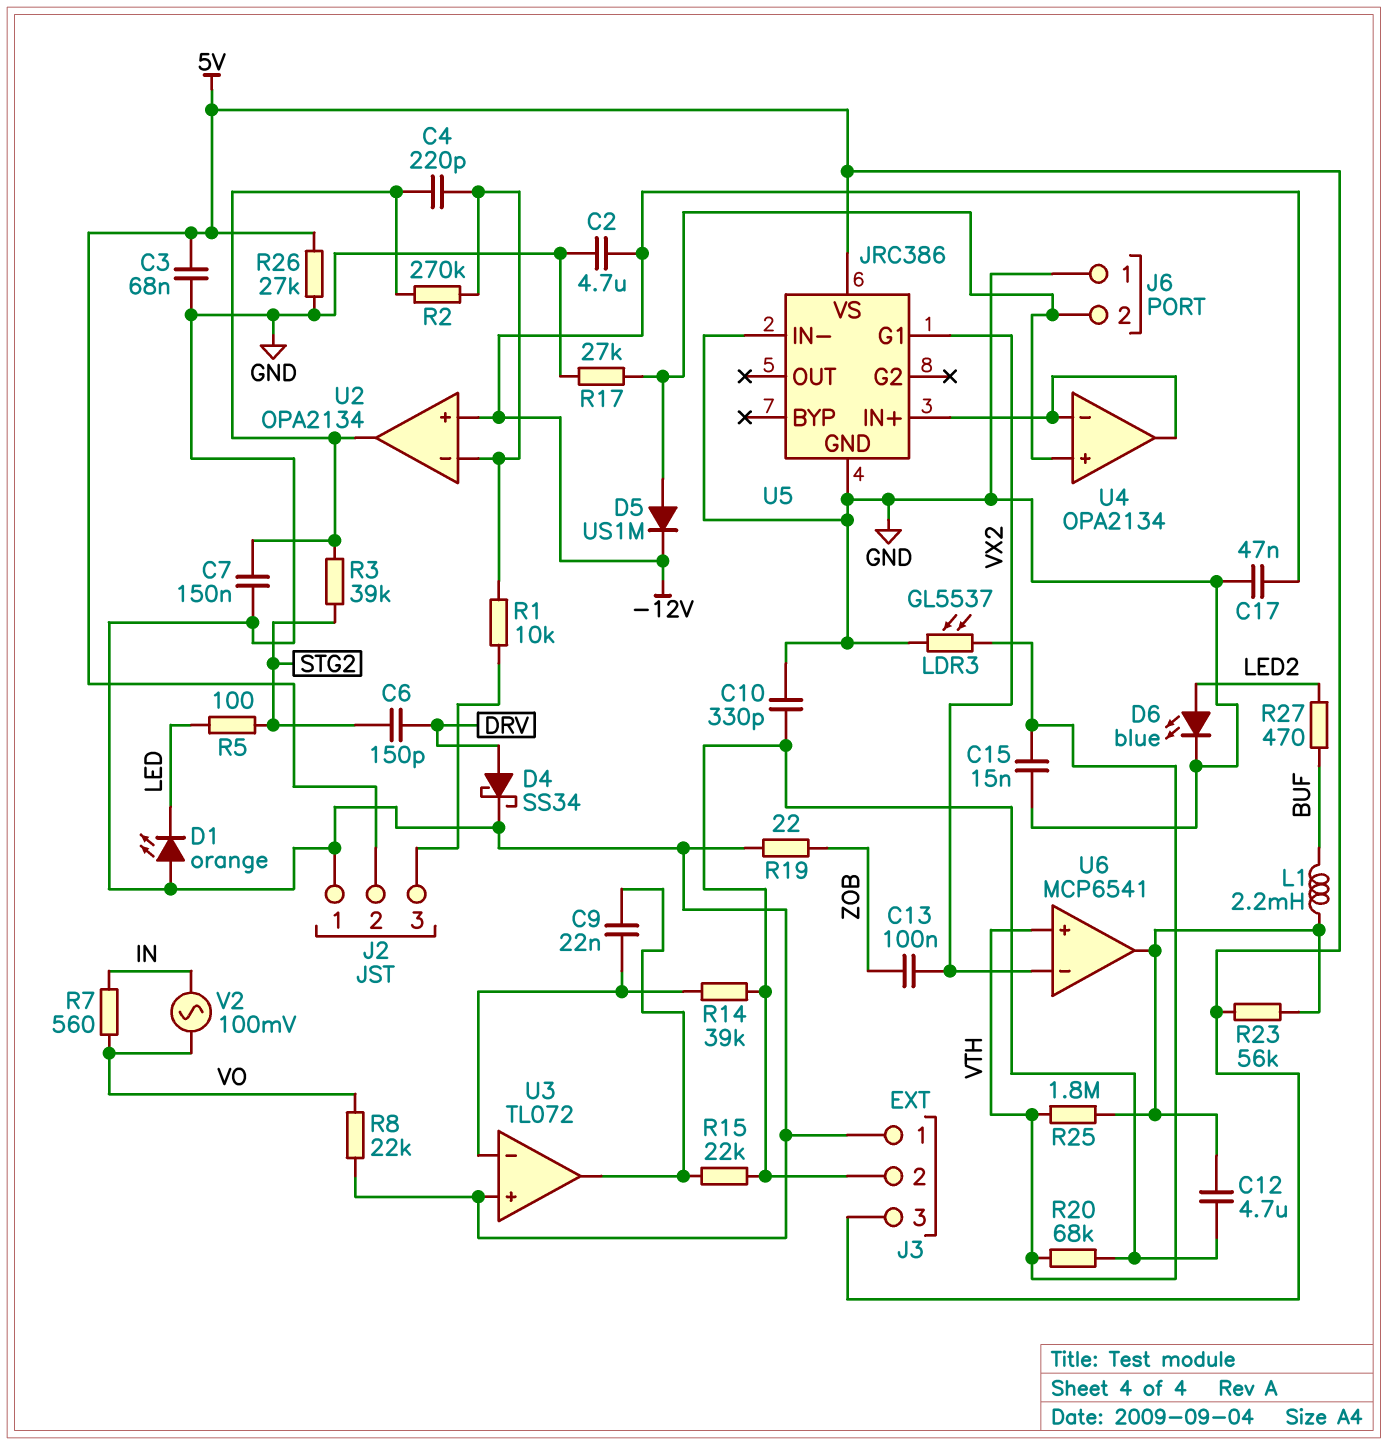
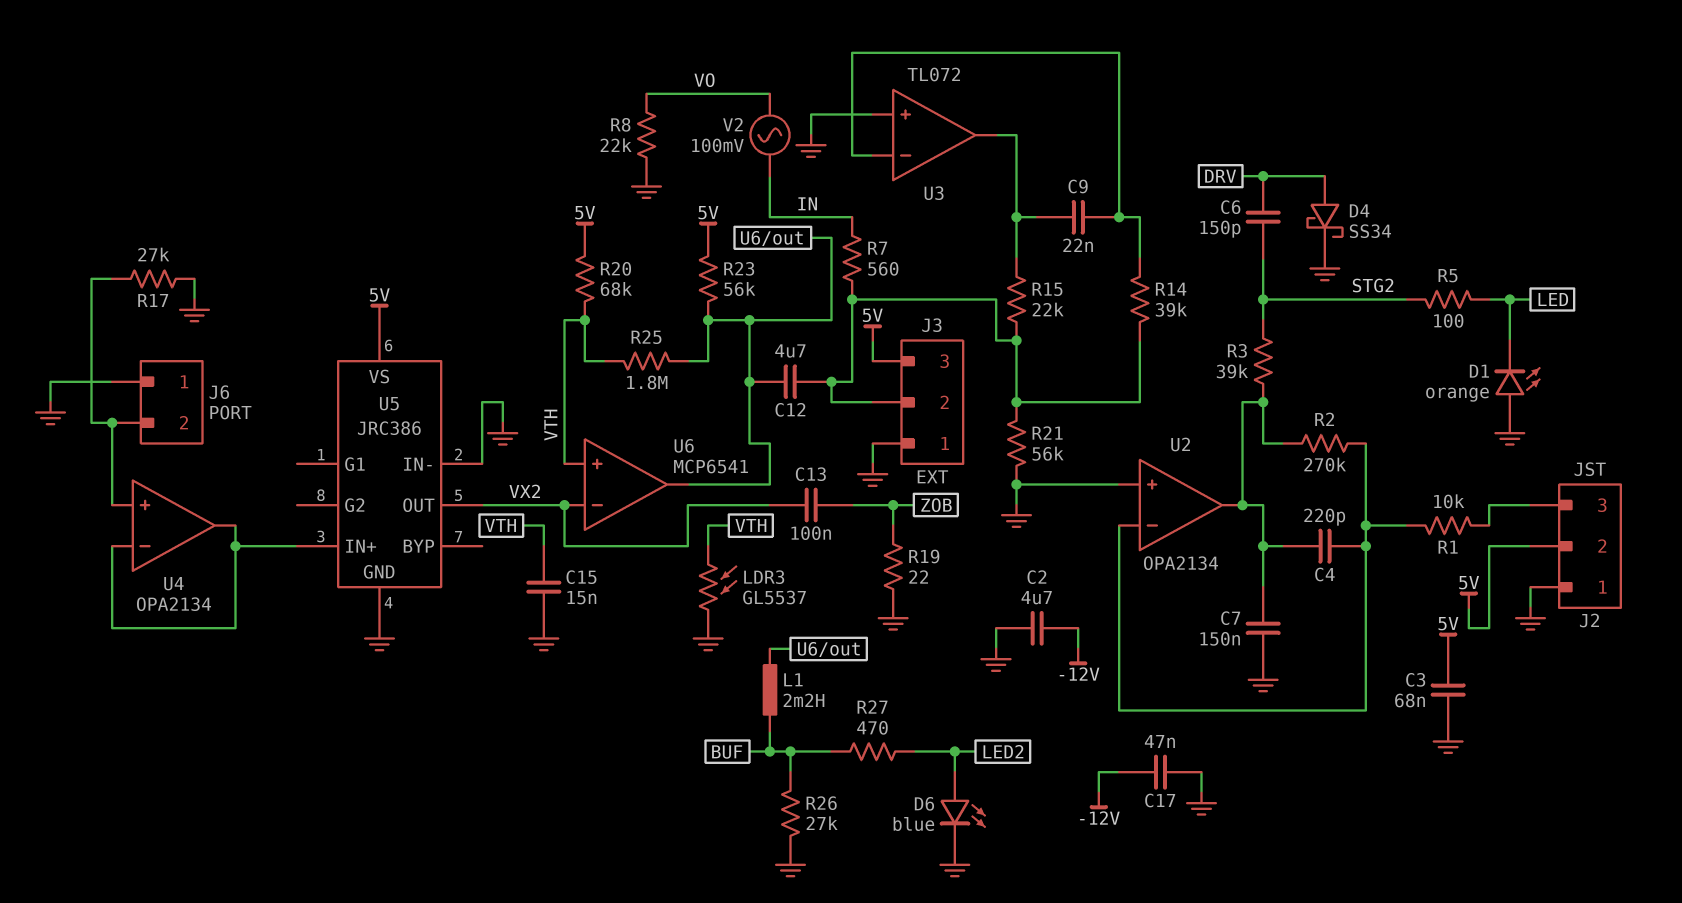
C10: 330pF (GND, J3/2) -> none
D5: diode US1M (A J6/2, K -12V) -> none
R7: 560 (IN, VO) -> 560 (IN, J3/2)
R20: 68k (J3/2, VTH) -> 68k (5V, VTH)
R21: none -> 56k (GND, J3/2)
R26: 27k (5V, GND) -> 27k (BUF, GND)
U2 pin in+: -12V -> GND
U5 pin G1: VX2 -> none
U5 pin OUT: none -> VX2

